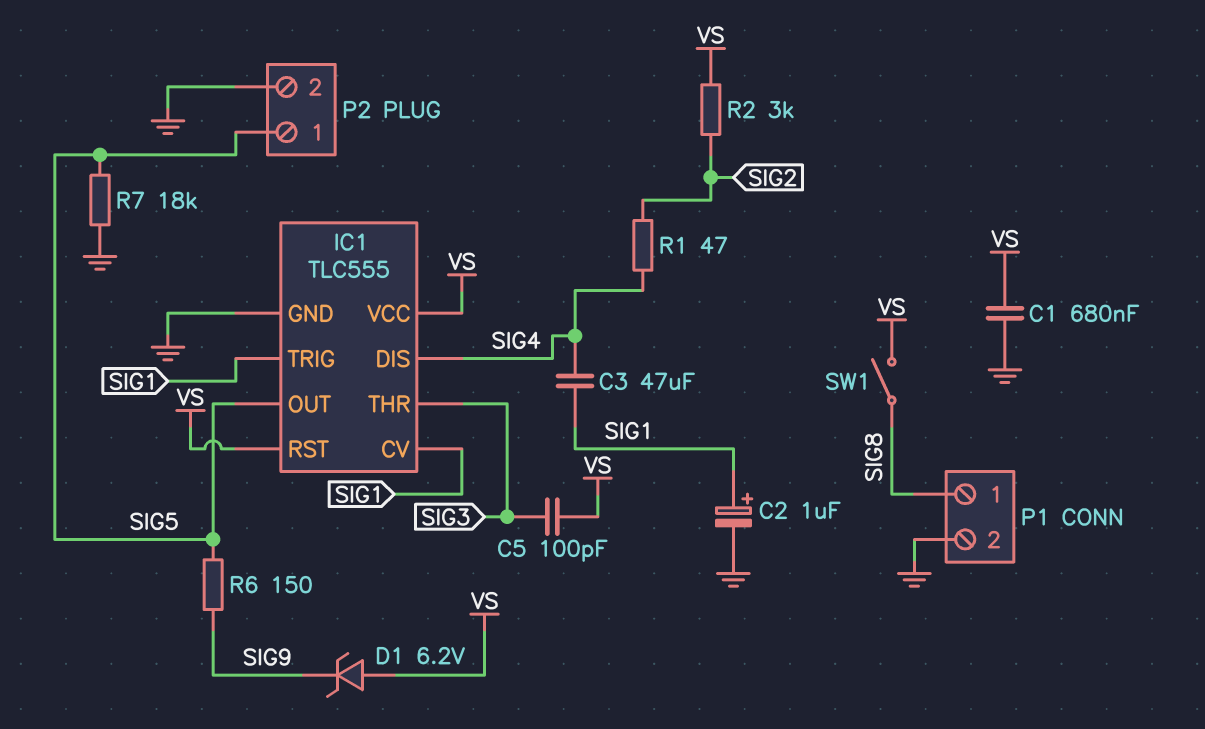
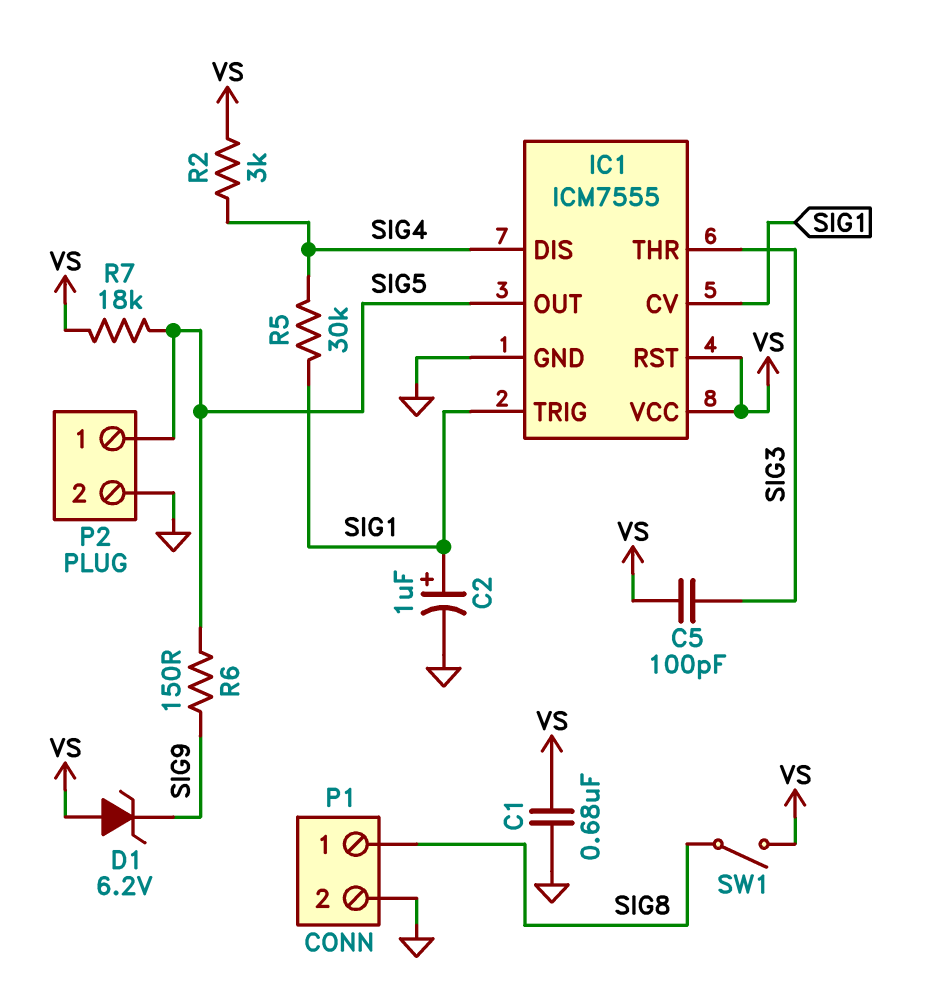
C3: 47uF (SIG1, SIG4) -> none
IC1: TLC555 -> ICM7555
R1: 47 (SIG2, SIG4) -> none
R2: 3k (SIG2, VS) -> 3k (SIG4, VS)
R5: none -> 30k (SIG1, SIG4)
R7: 18k (GND, SIG5) -> 18k (SIG5, VS)

